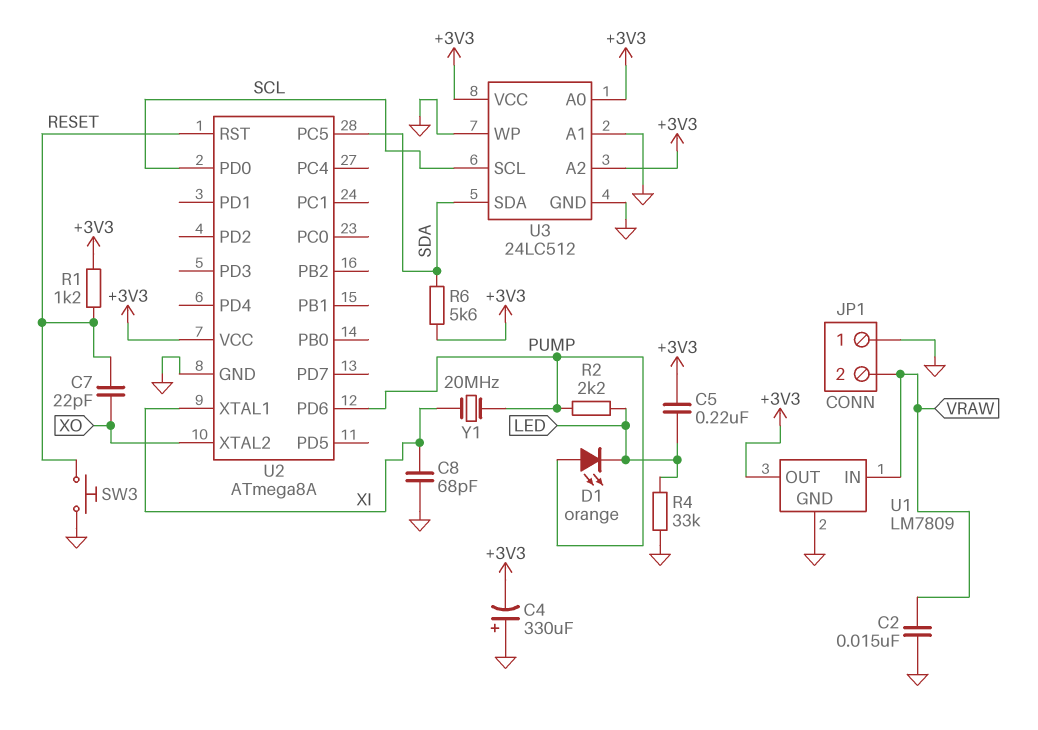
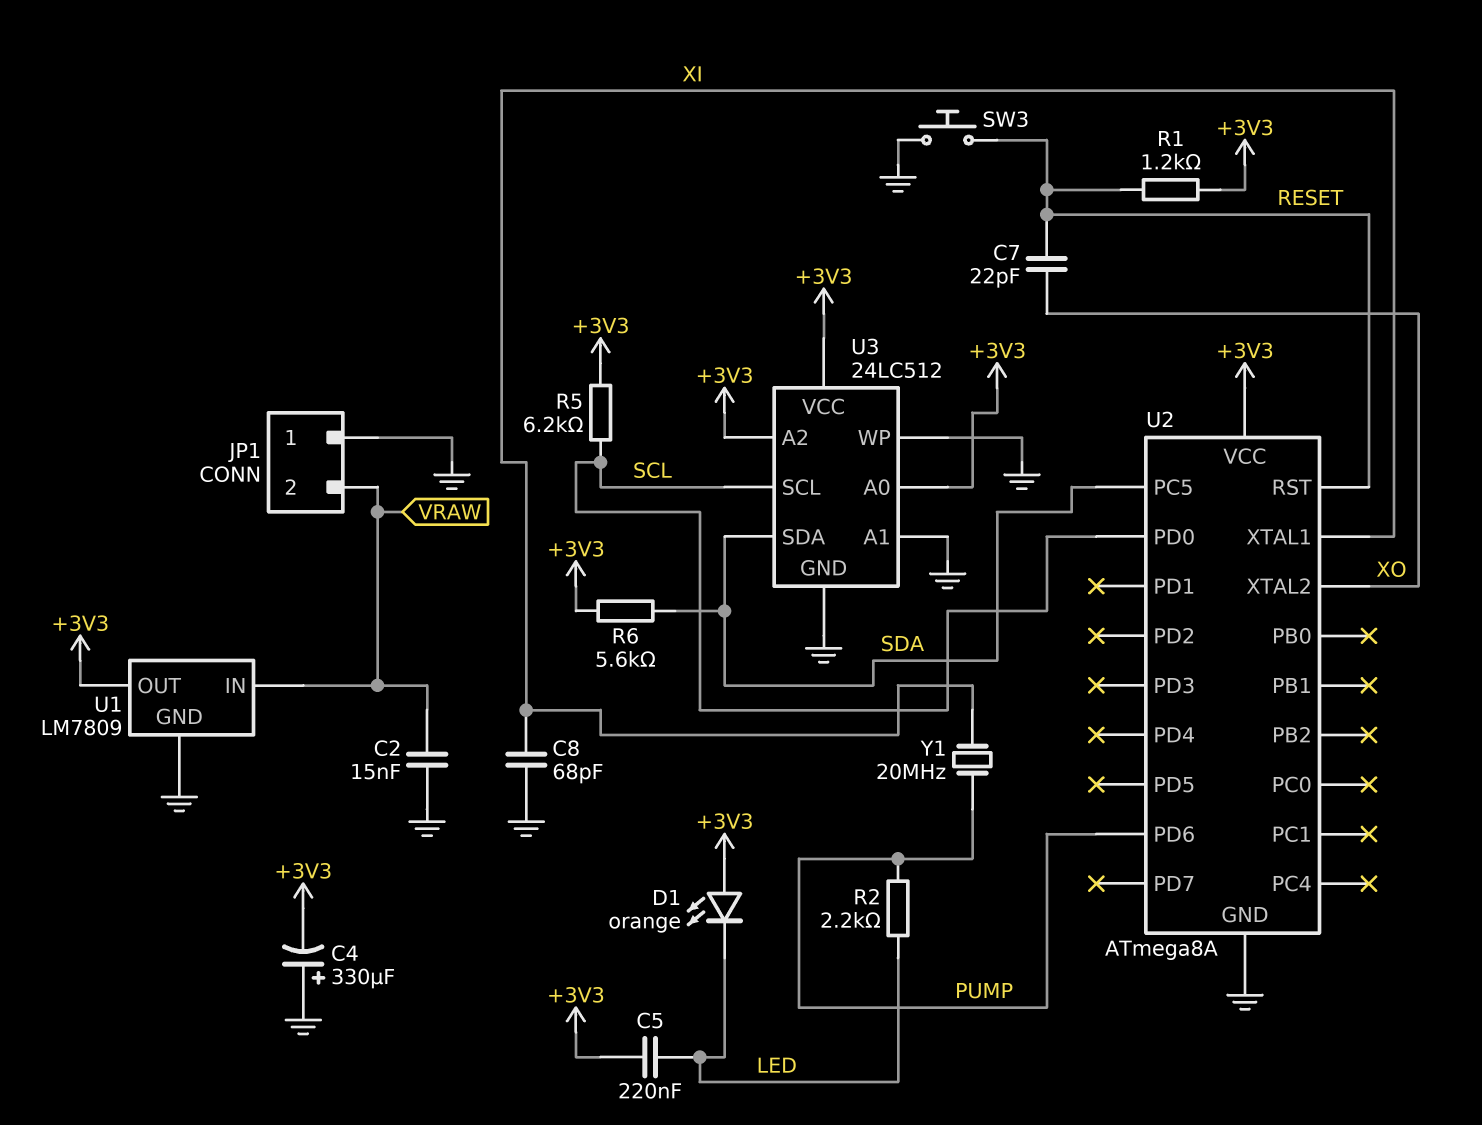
D1: LED orange (A PUMP, K LED) -> LED orange (A +3V3, K LED)
R4: 33k (GND, LED) -> none
R5: none -> 6.2k (+3V3, SCL)

